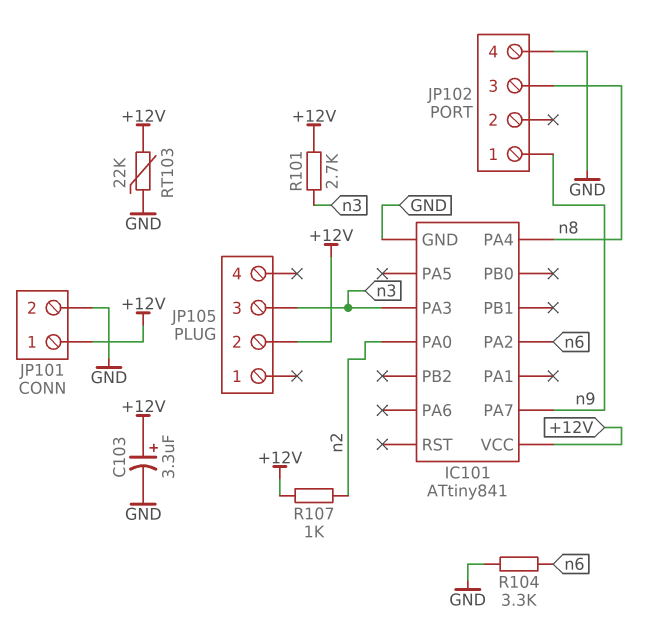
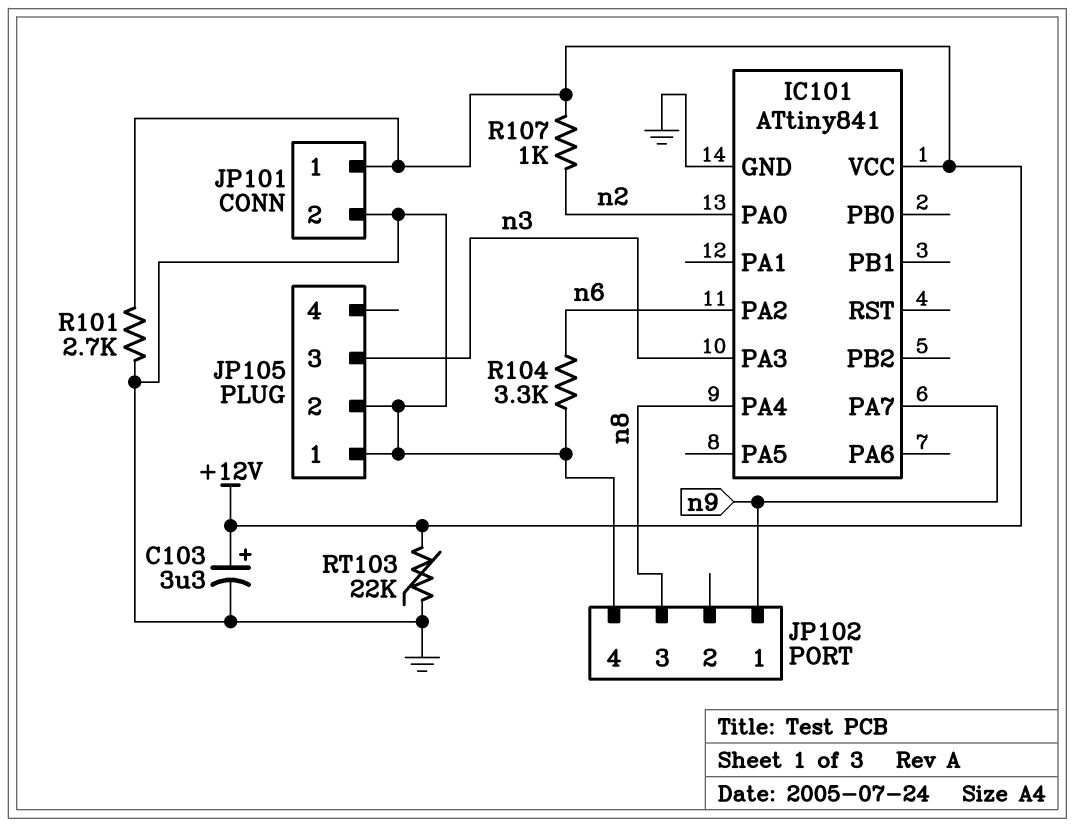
JP105 pin 1: none -> GND
JP105 pin 2: +12V -> GND
R101: 2.7k (+12V, n3) -> 2.7k (+12V, GND)

